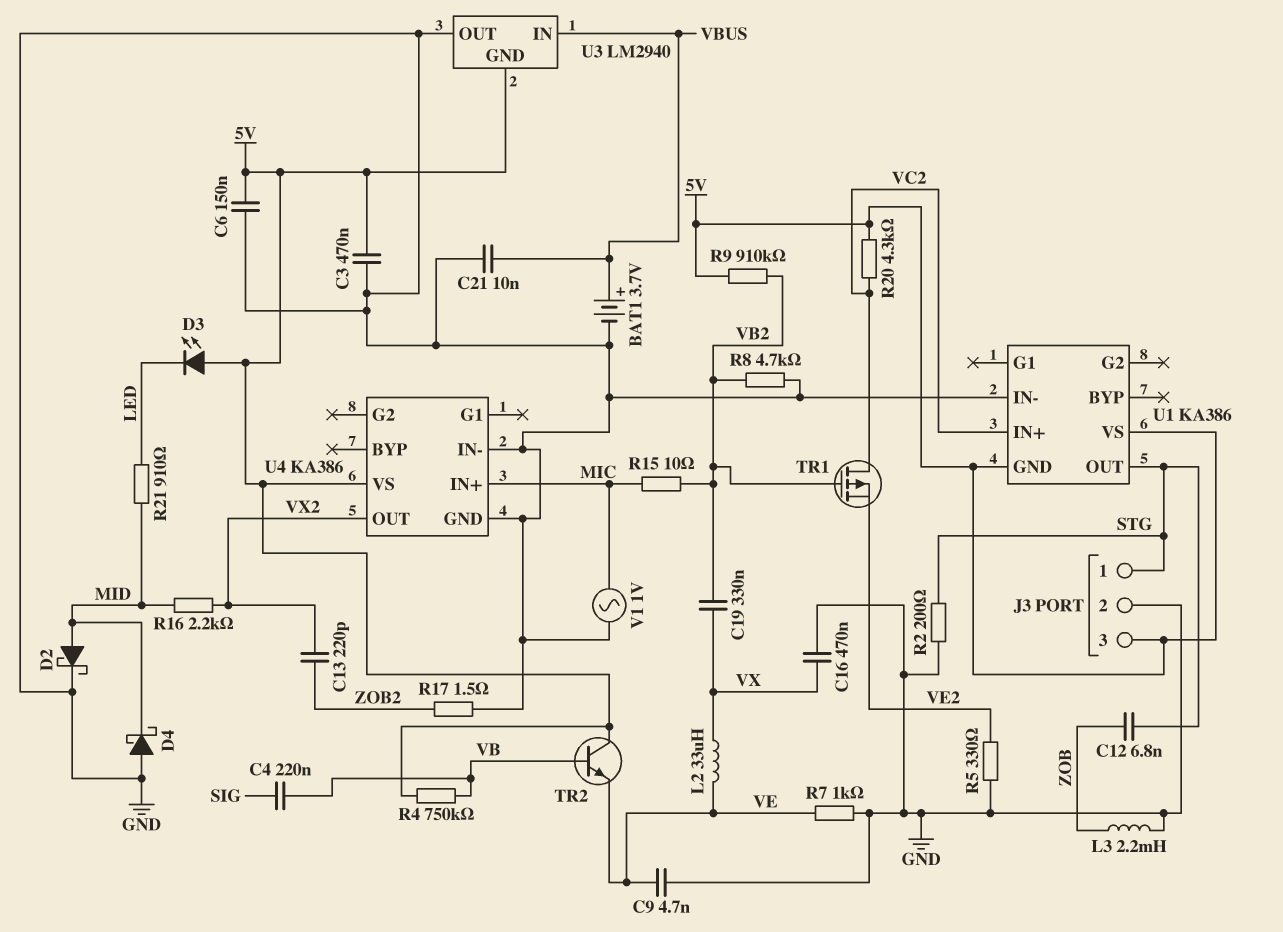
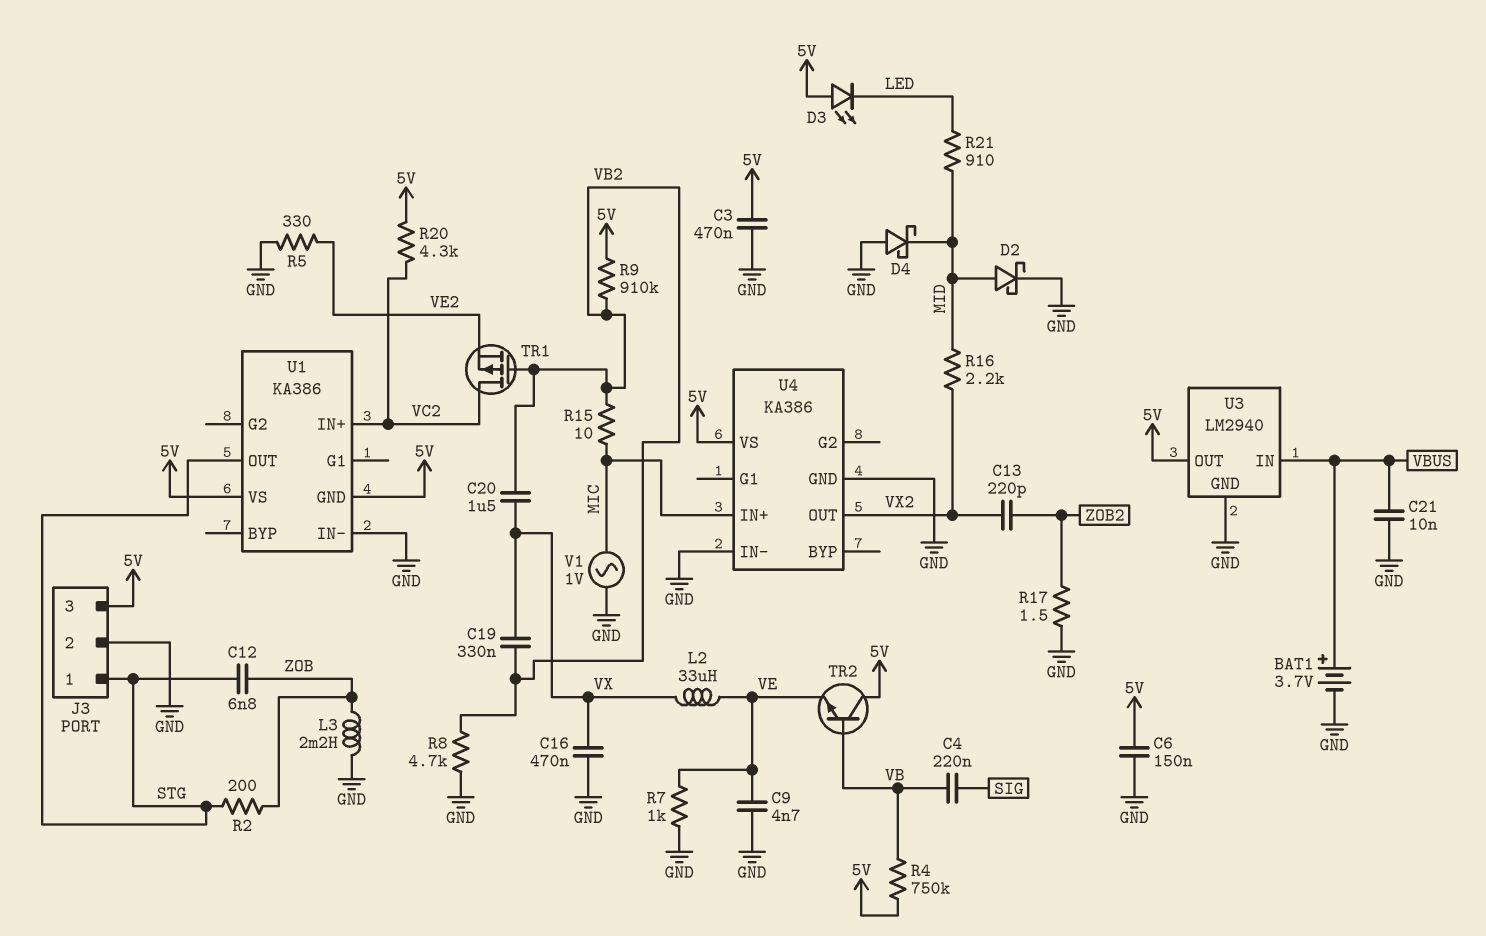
C20: none -> 1.5uF (VB2, VX)
R2: 200 (GND, STG) -> 200 (STG, ZOB)
U3 pin GND: 5V -> GND
U3 pin OUT: GND -> 5V

